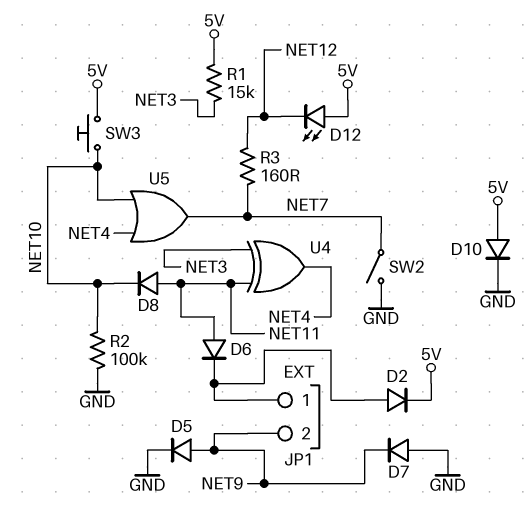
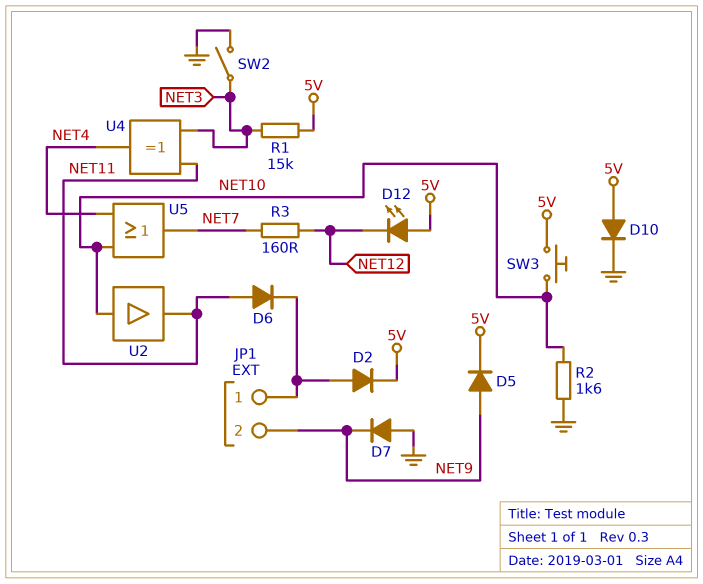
D5: diode (A NET9, K GND) -> diode (A NET9, K 5V)
D8: diode (A NET11, K NET10) -> none
R2: 100k (GND, NET10) -> 1.6k (GND, NET10)
SW2: switch (GND, NET7) -> switch (GND, NET3)
U2: none -> buffer (in NET10, out NET11)

